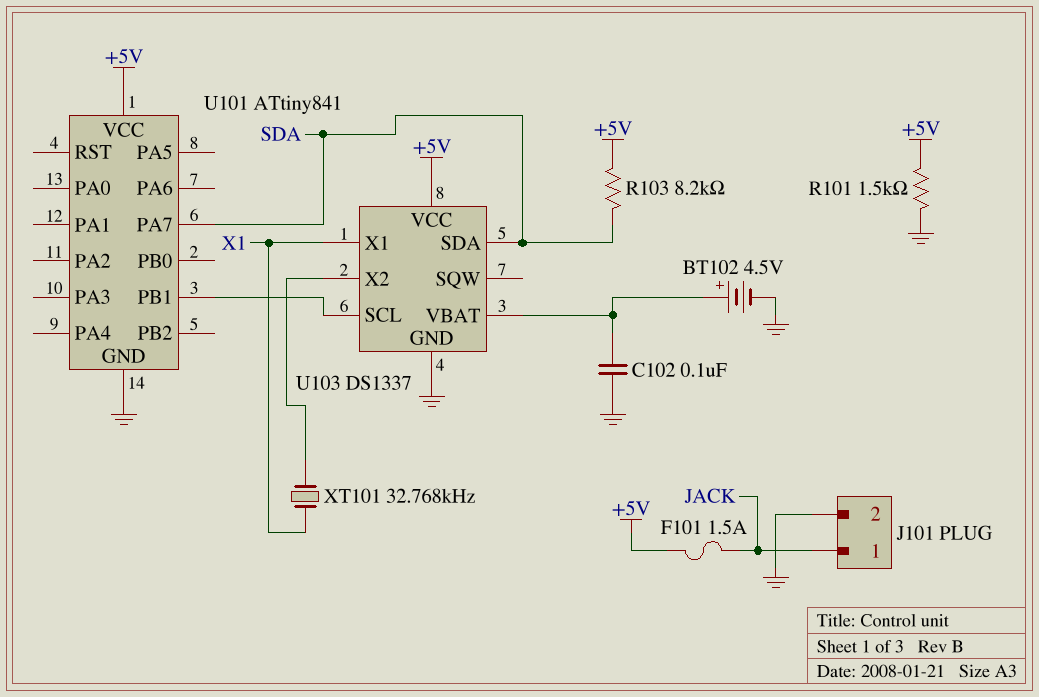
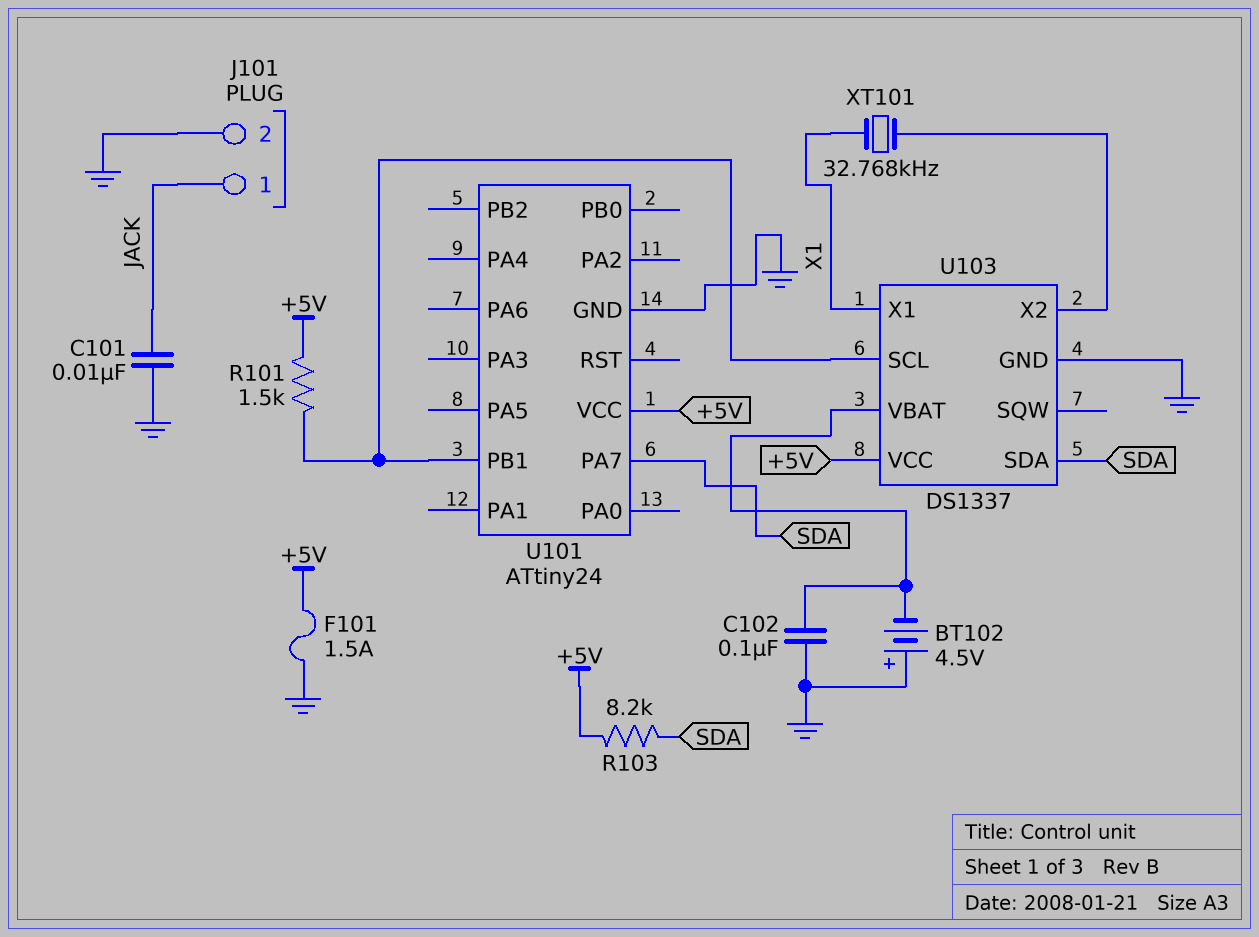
BT102: 4.5V (plus U103/VBAT, minus GND) -> 4.5V (plus GND, minus U103/VBAT)
C101: none -> 10nF (GND, JACK)
F101: 1.5A (+5V, JACK) -> 1.5A (+5V, GND)
R101: 1.5k (+5V, GND) -> 1.5k (+5V, U101/PB1)
U101: ATtiny841 -> ATtiny24

